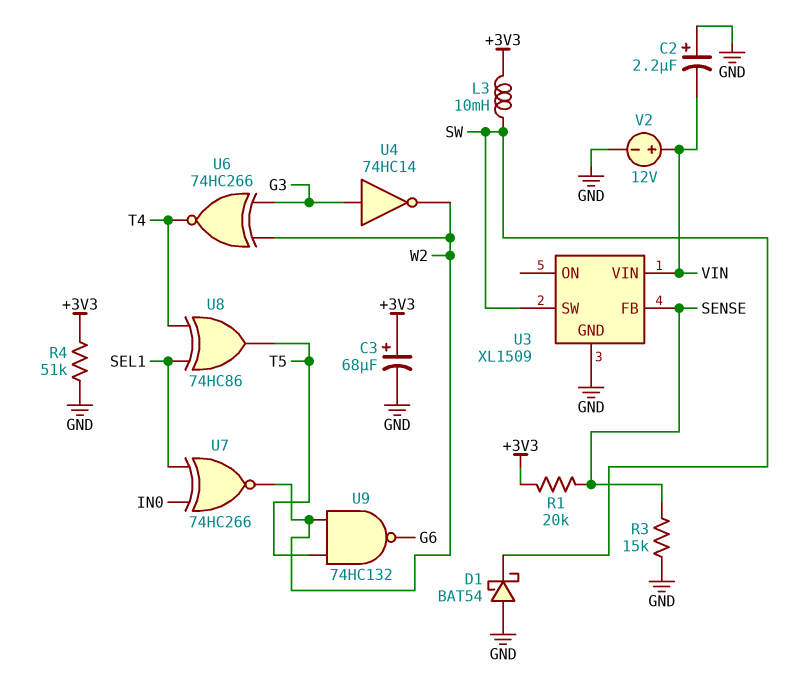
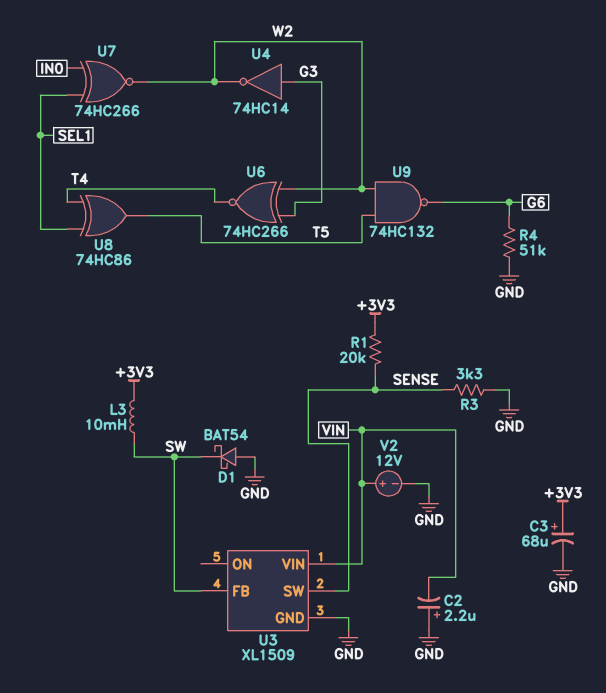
R3: 15k (GND, SENSE) -> 3.3k (GND, SENSE)
R4: 51k (+3V3, GND) -> 51k (G6, GND)
U3 pin FB: SENSE -> SW
U3 pin SW: SW -> SENSE

